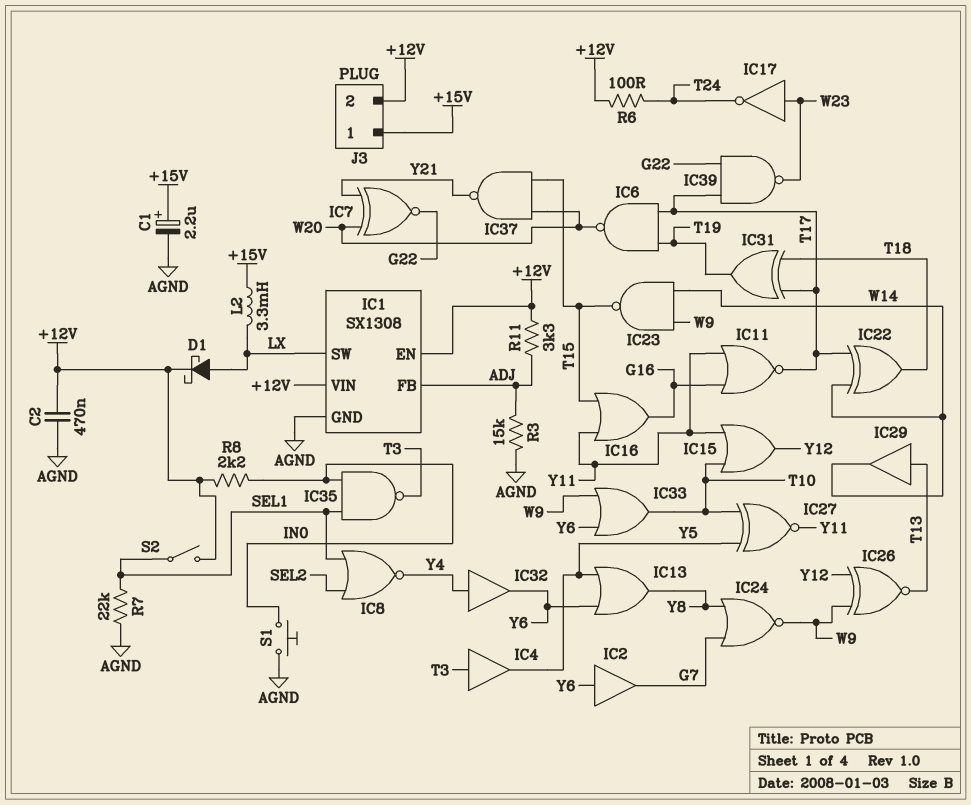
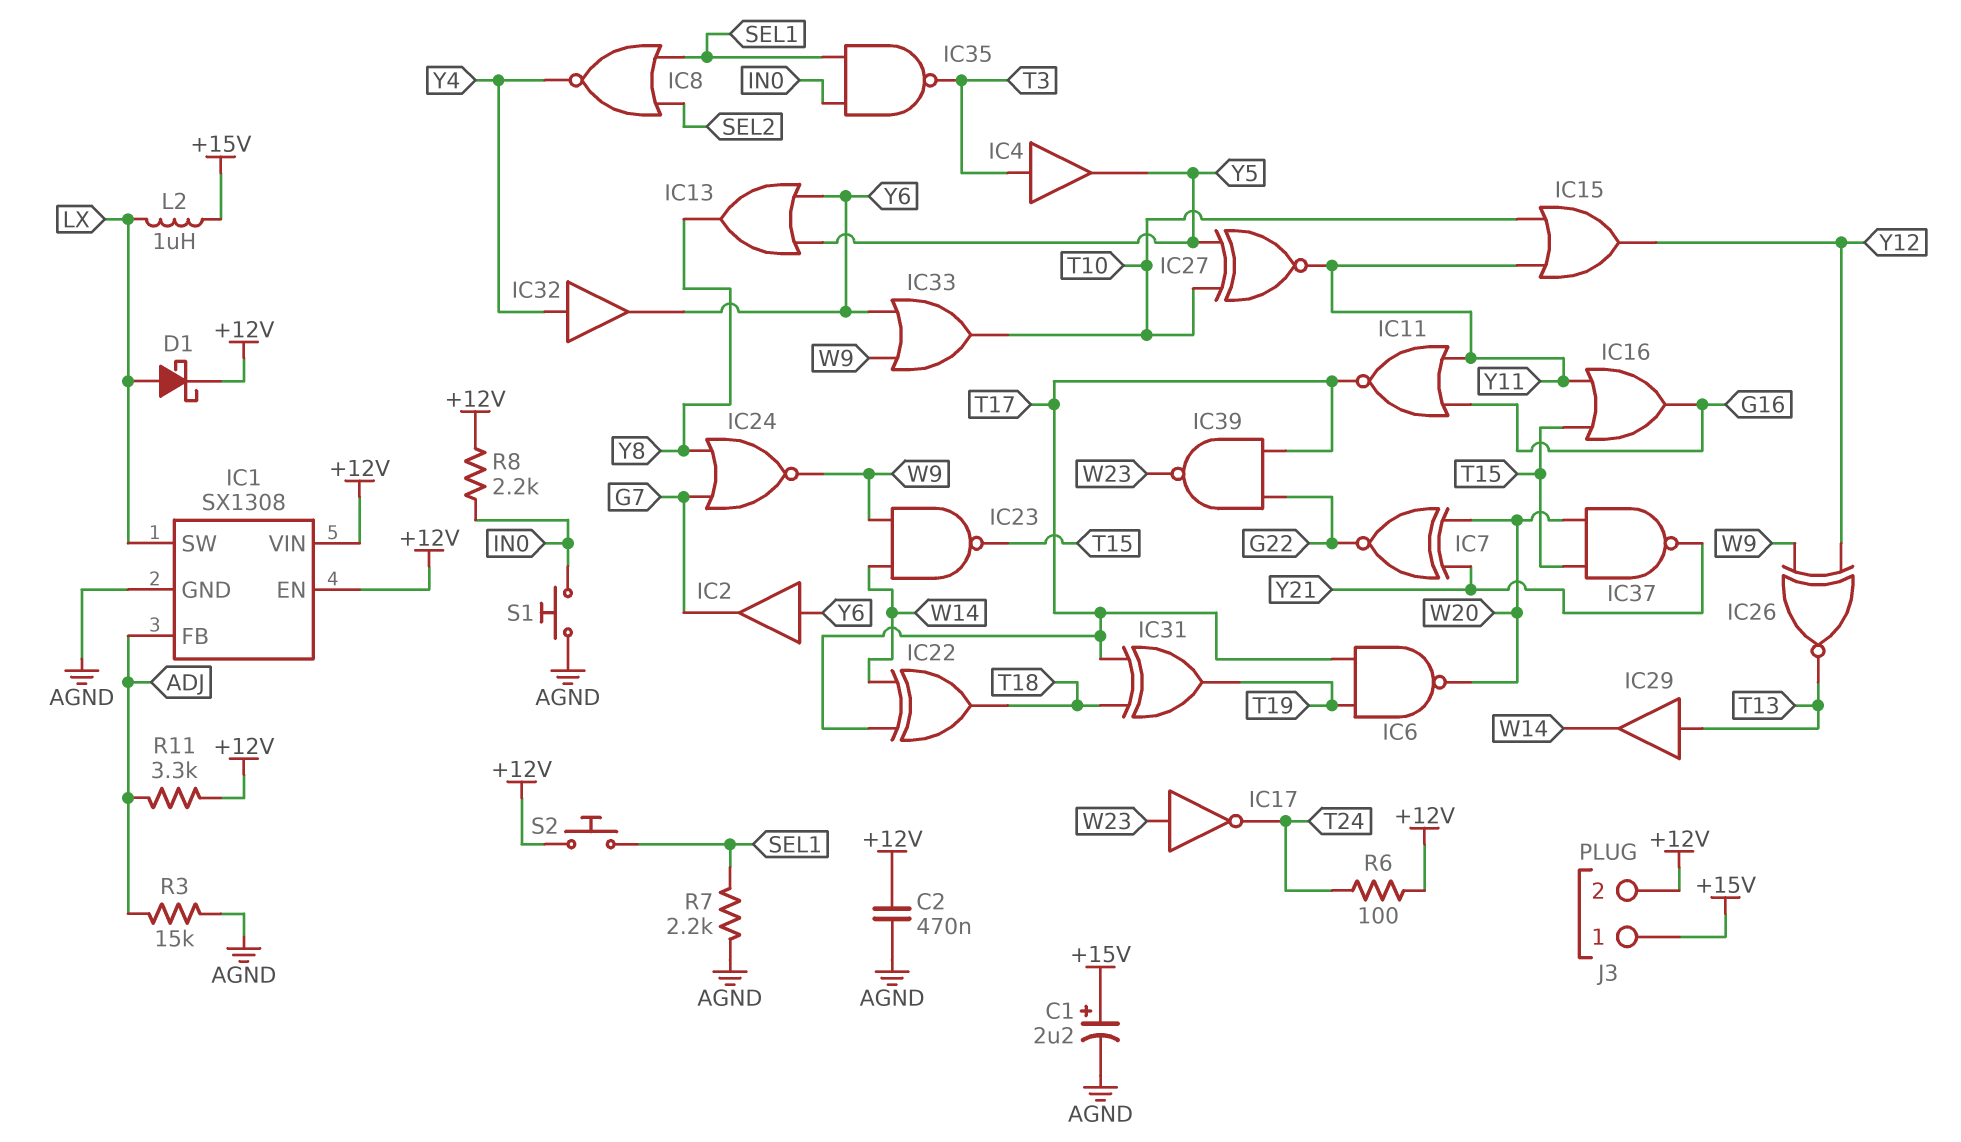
L2: 3.3mH (+15V, LX) -> 1uH (+15V, LX)
R7: 22k (AGND, SEL1) -> 2.2k (AGND, SEL1)
S2: switch (+12V, SEL1) -> button (+12V, SEL1)

